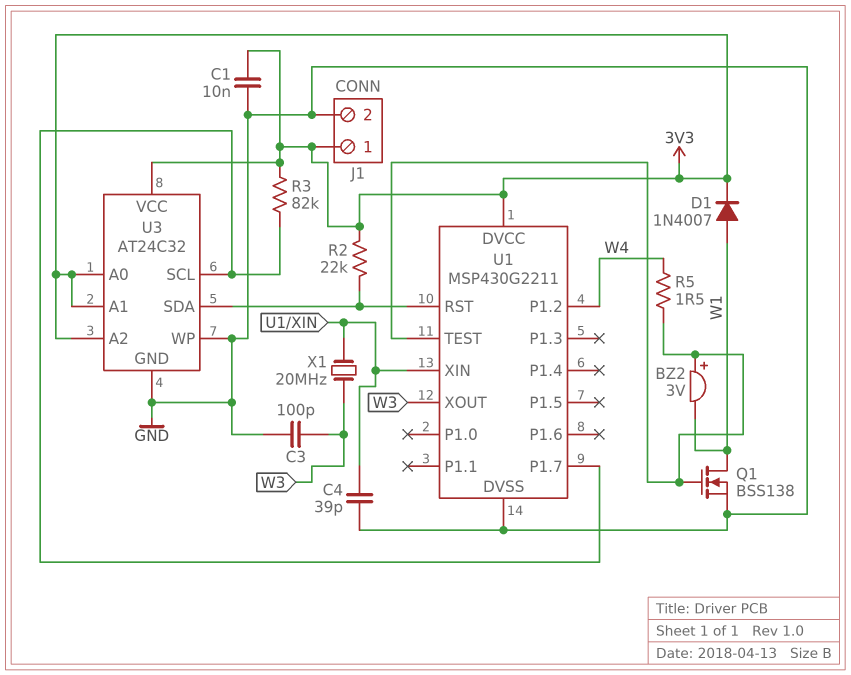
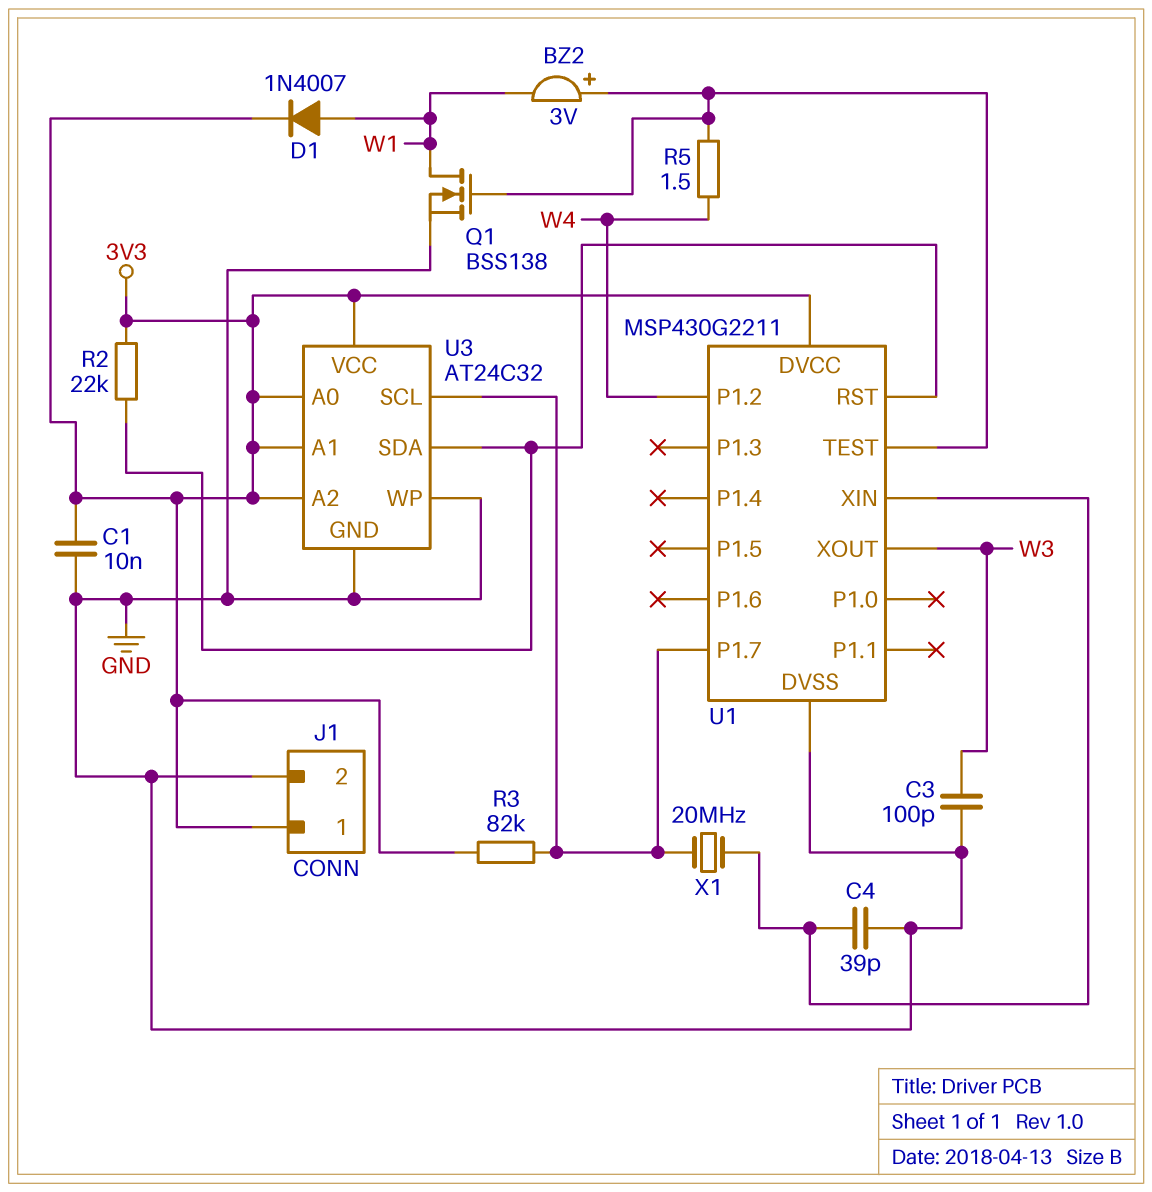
X1: 20MHz (U1/XIN, W3) -> 20MHz (U1/P1.7, U1/XIN)

